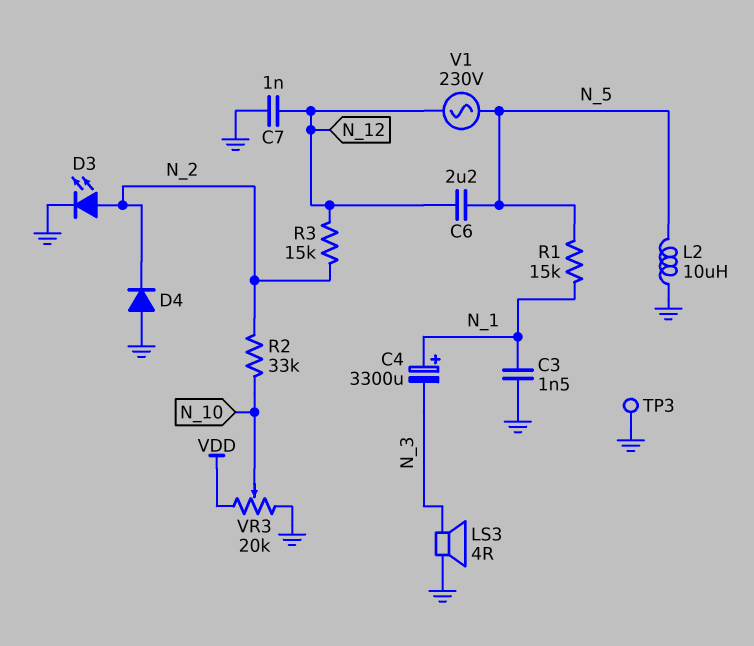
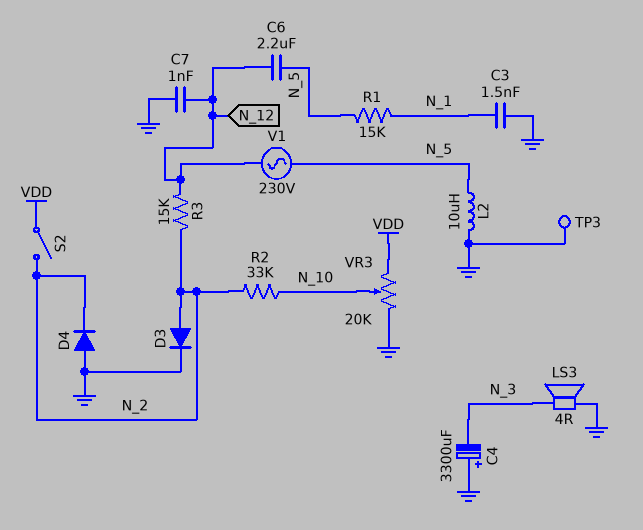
C4: 3300uF (plus N_1, minus N_3) -> 3300uF (plus GND, minus N_3)
D3: LED (A N_2, K GND) -> diode (A N_2, K GND)
S2: none -> switch (N_2, VDD)

